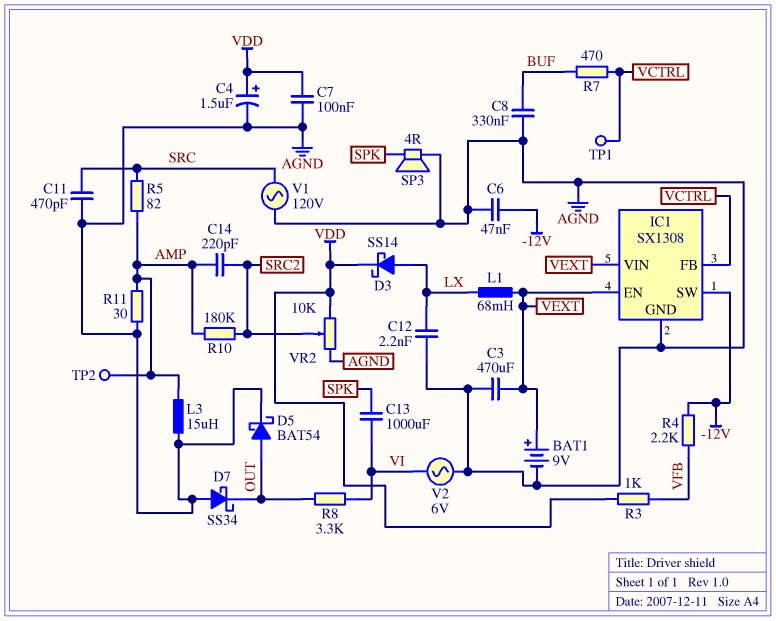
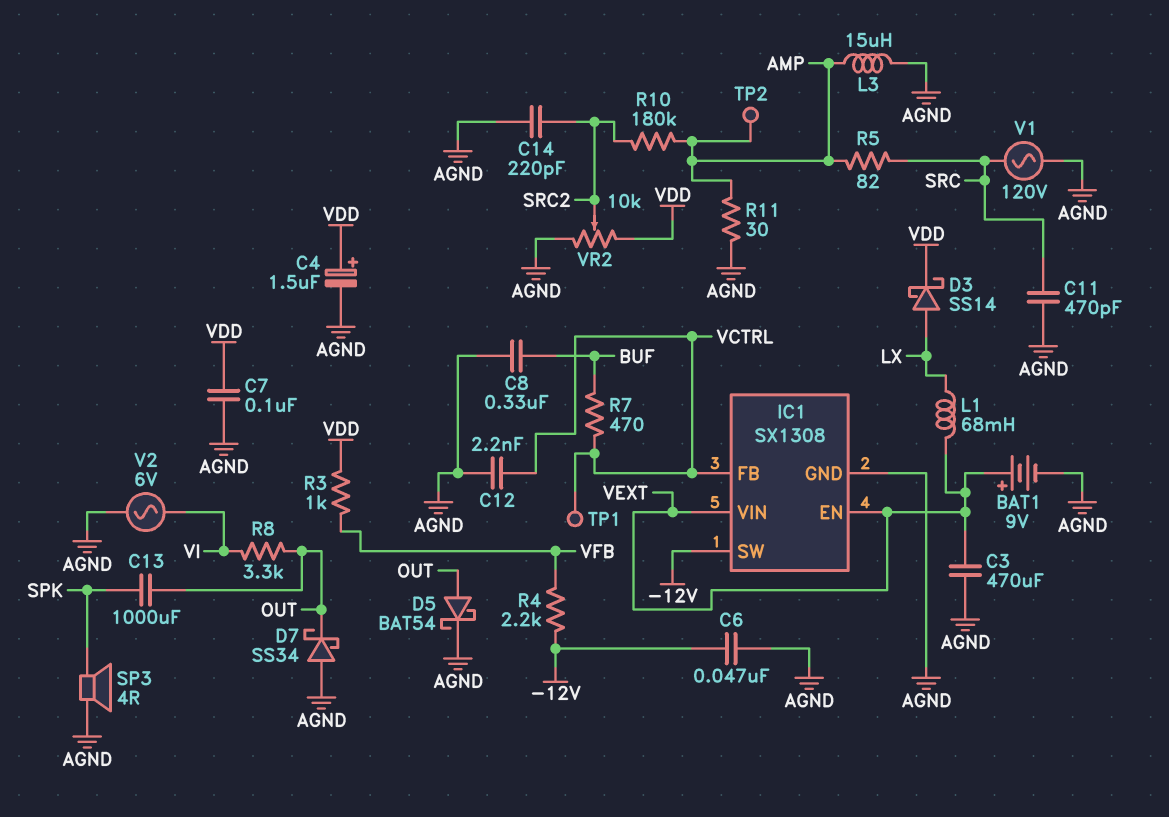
C12: 2.2nF (AGND, LX) -> 2.2nF (AGND, VCTRL)
C13: 1000uF (SPK, VI) -> 1000uF (OUT, SPK)
C14: 220pF (AMP, SRC2) -> 220pF (AGND, SRC2)

